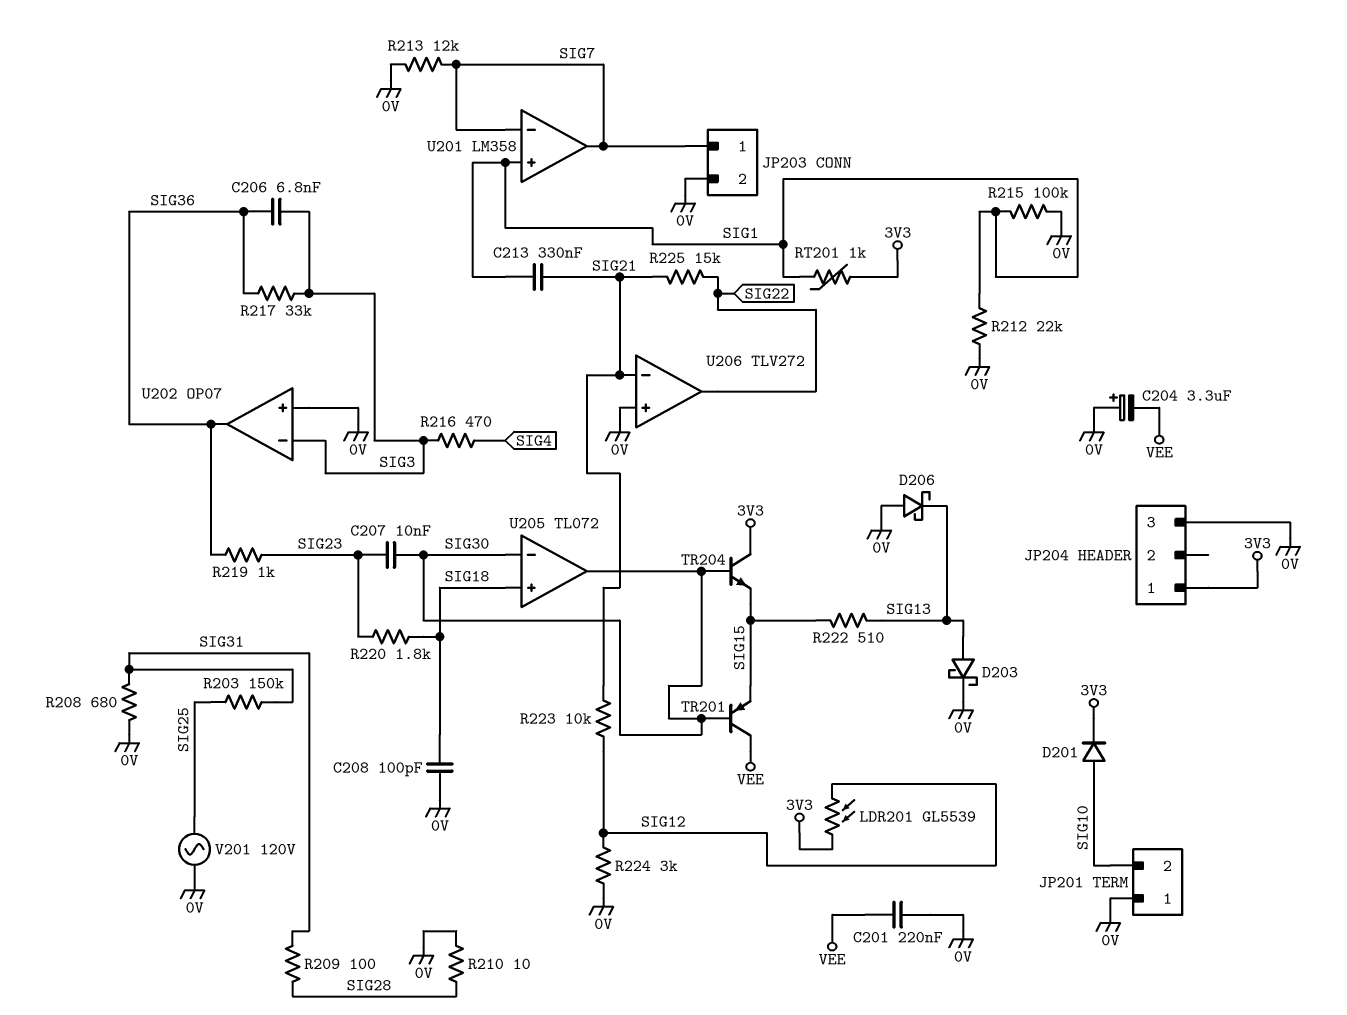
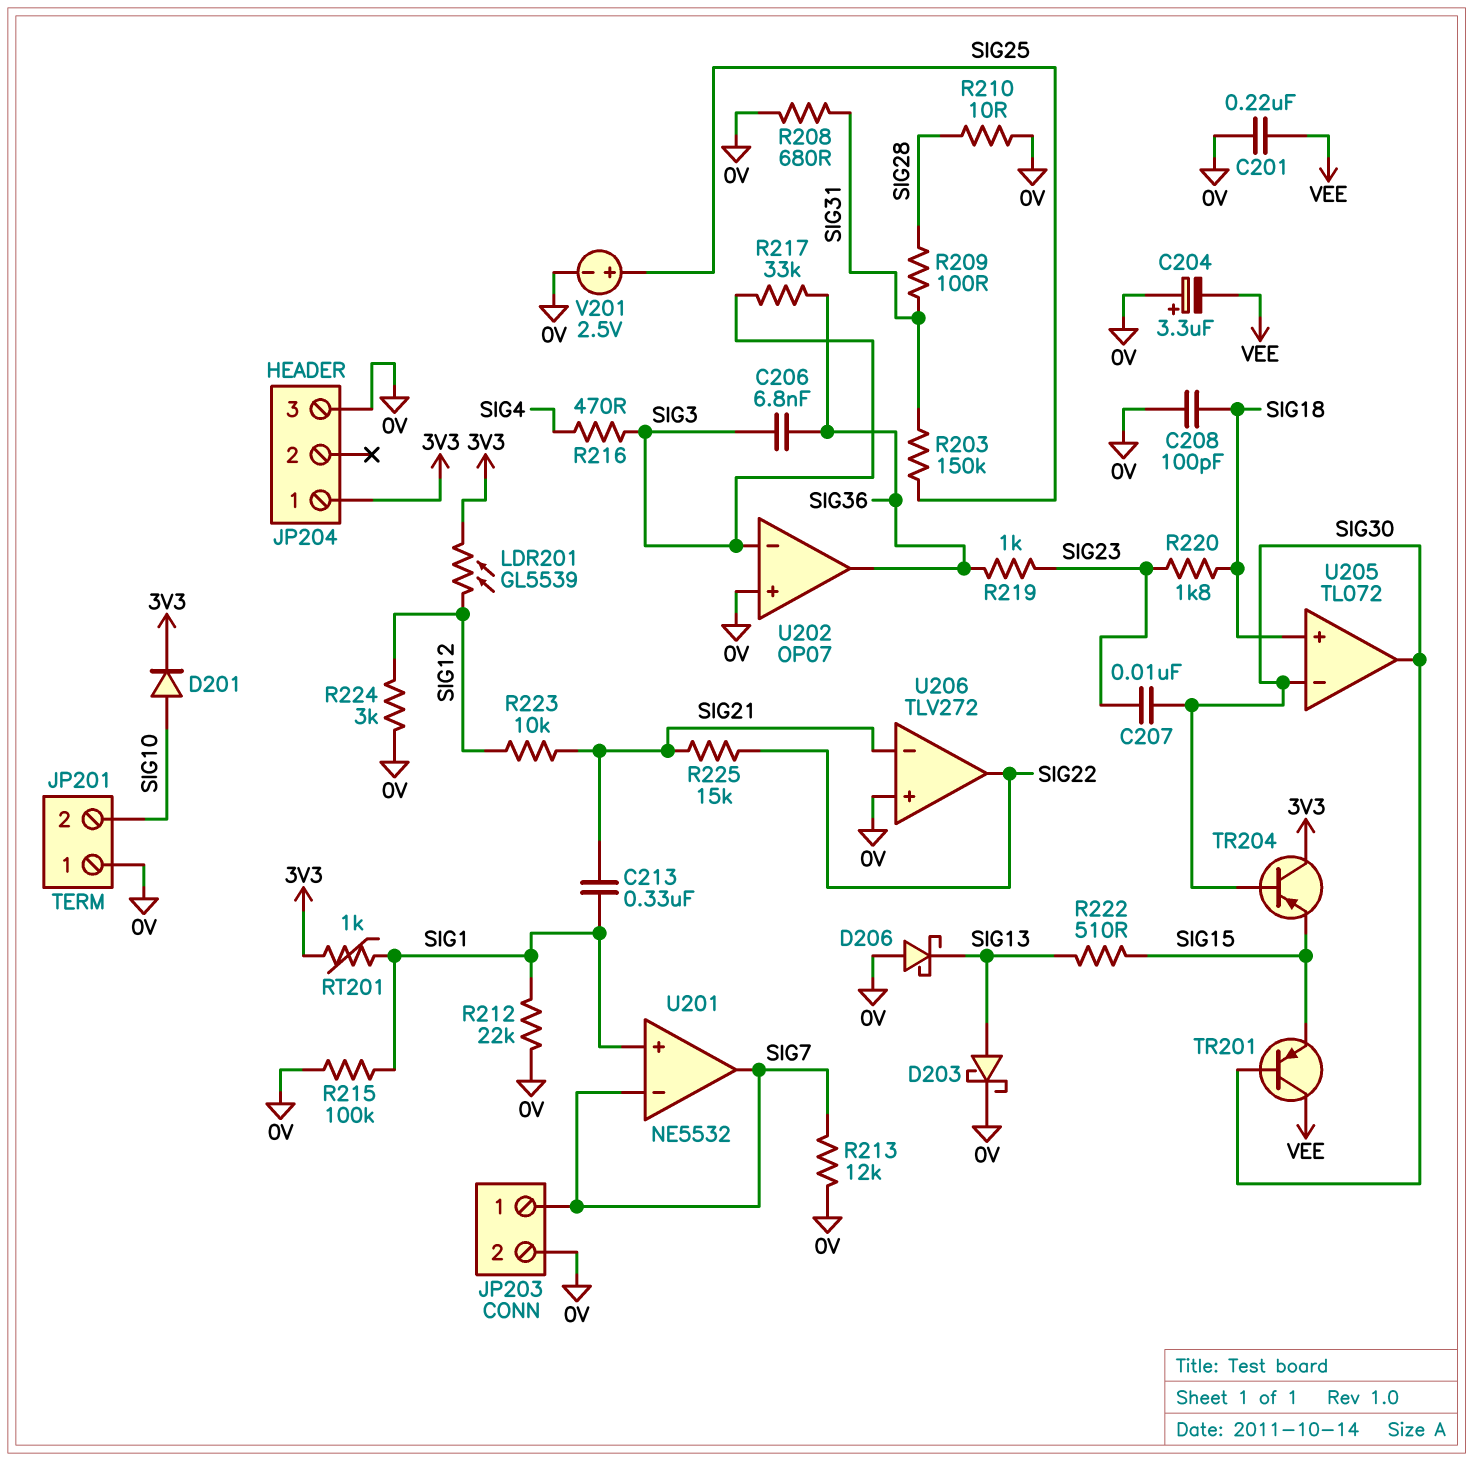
TR204: NPN (B SIG30, C 3V3, E SIG15) -> PNP (B SIG30, C 3V3, E SIG15)
U201: LM358 -> NE5532
V201: AC 120V (0V, SIG25) -> 2.5V (plus SIG25, minus 0V)

